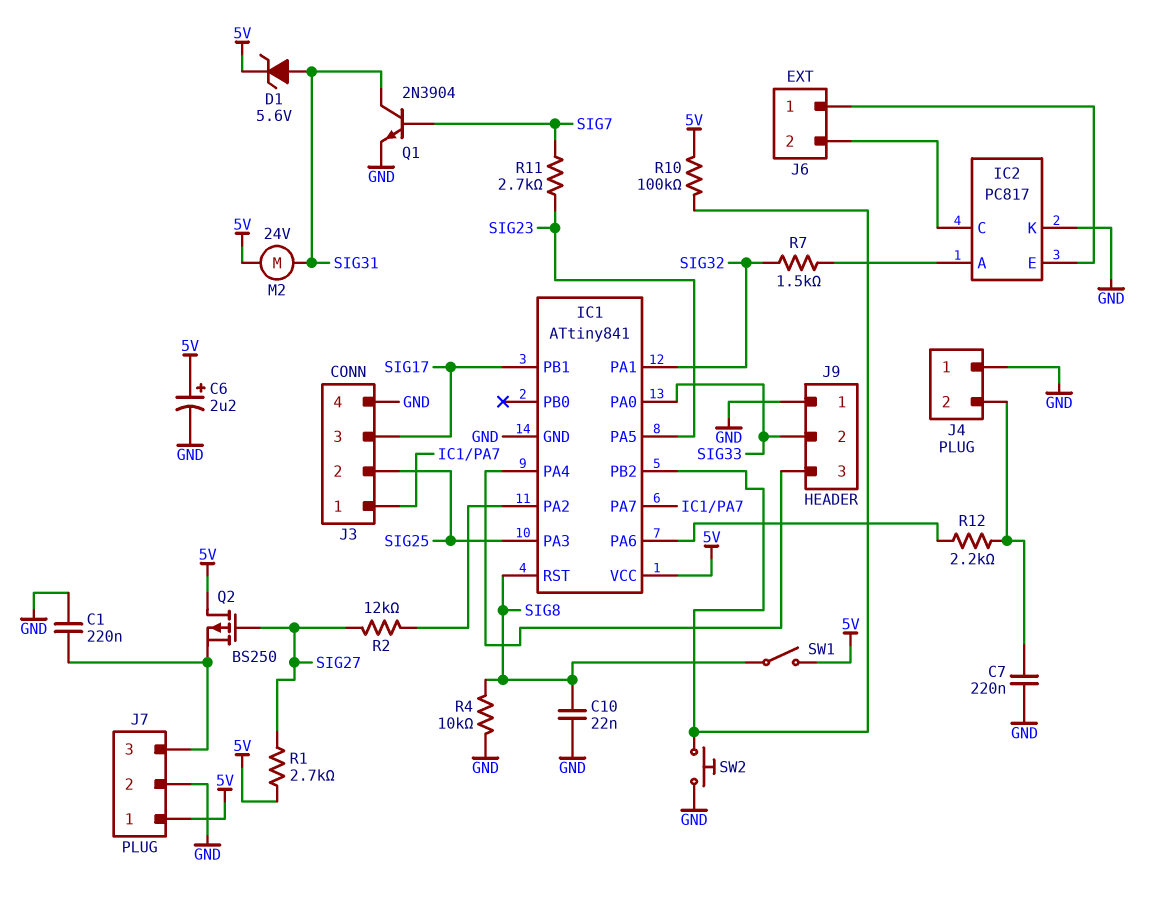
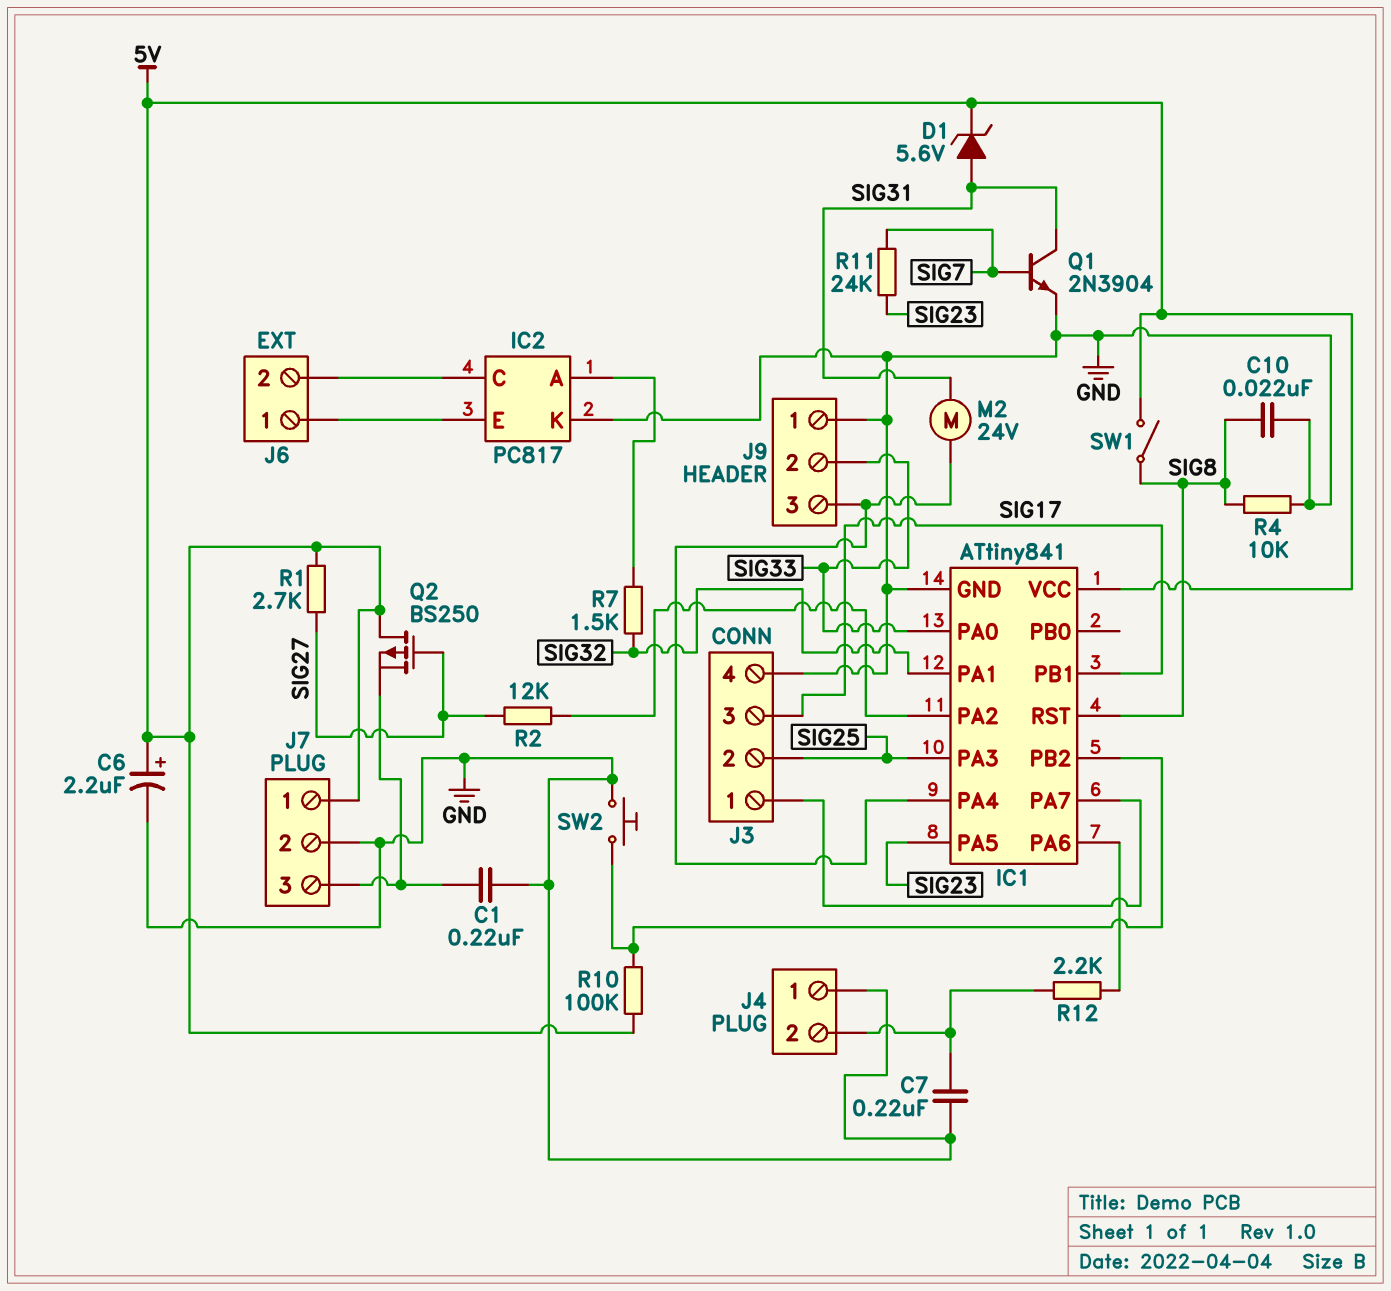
M2: motor 24V (5V, SIG31) -> motor 24V (IC1/PA4, SIG31)
R11: 2.7k (SIG7, SIG23) -> 24k (SIG7, SIG23)

